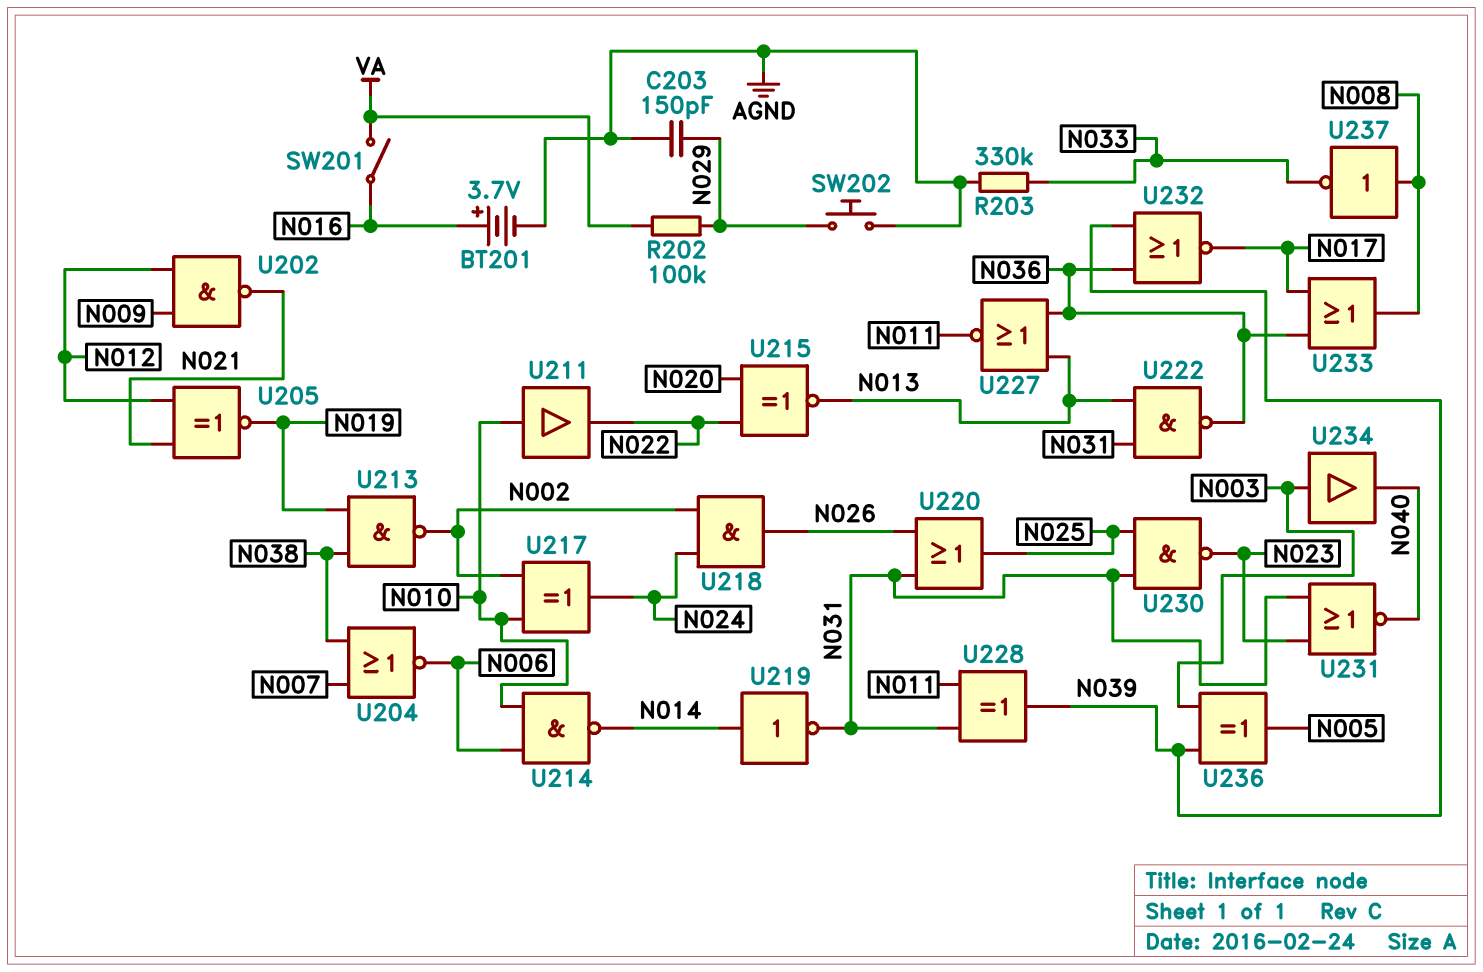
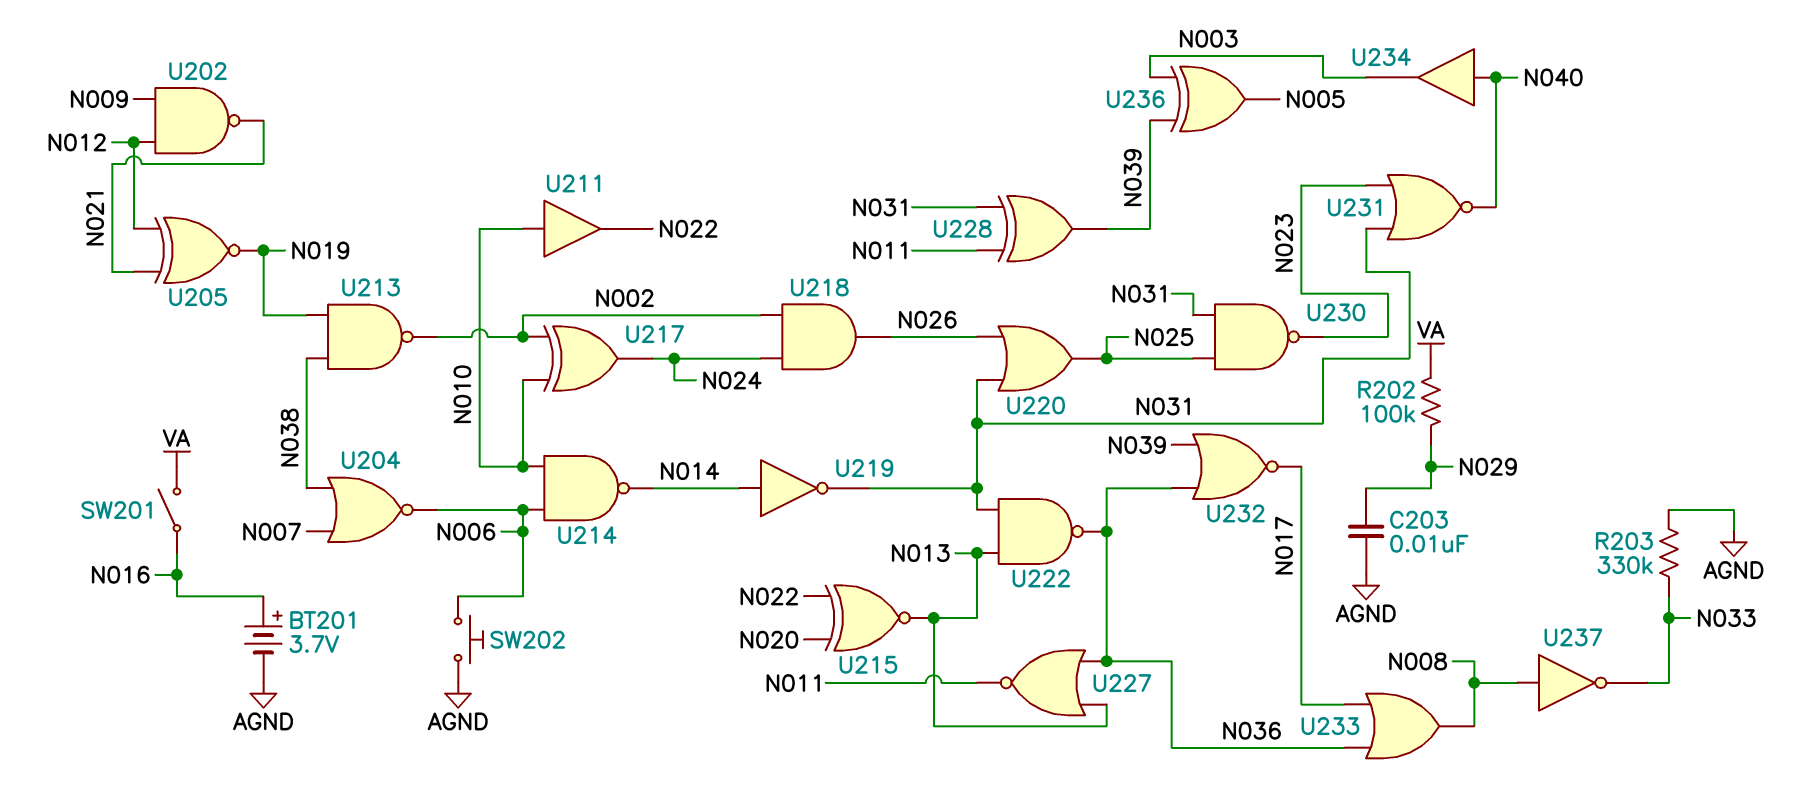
C203: 150pF (AGND, N029) -> 10nF (AGND, N029)
SW202: button (AGND, N029) -> button (AGND, N006)
U234: buffer (in N003, out N040) -> buffer (in N040, out N003)

